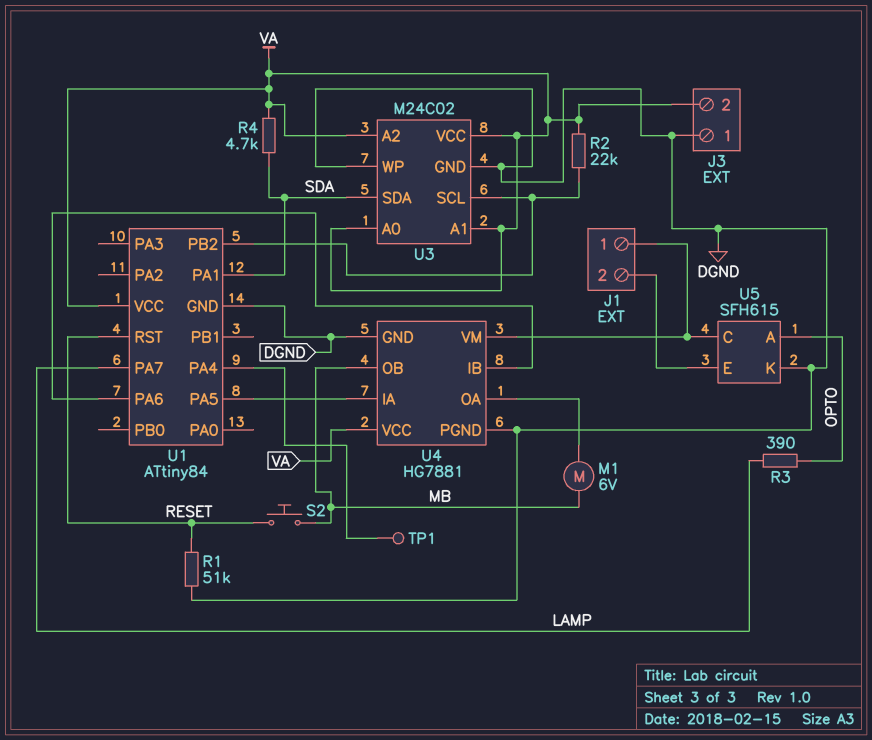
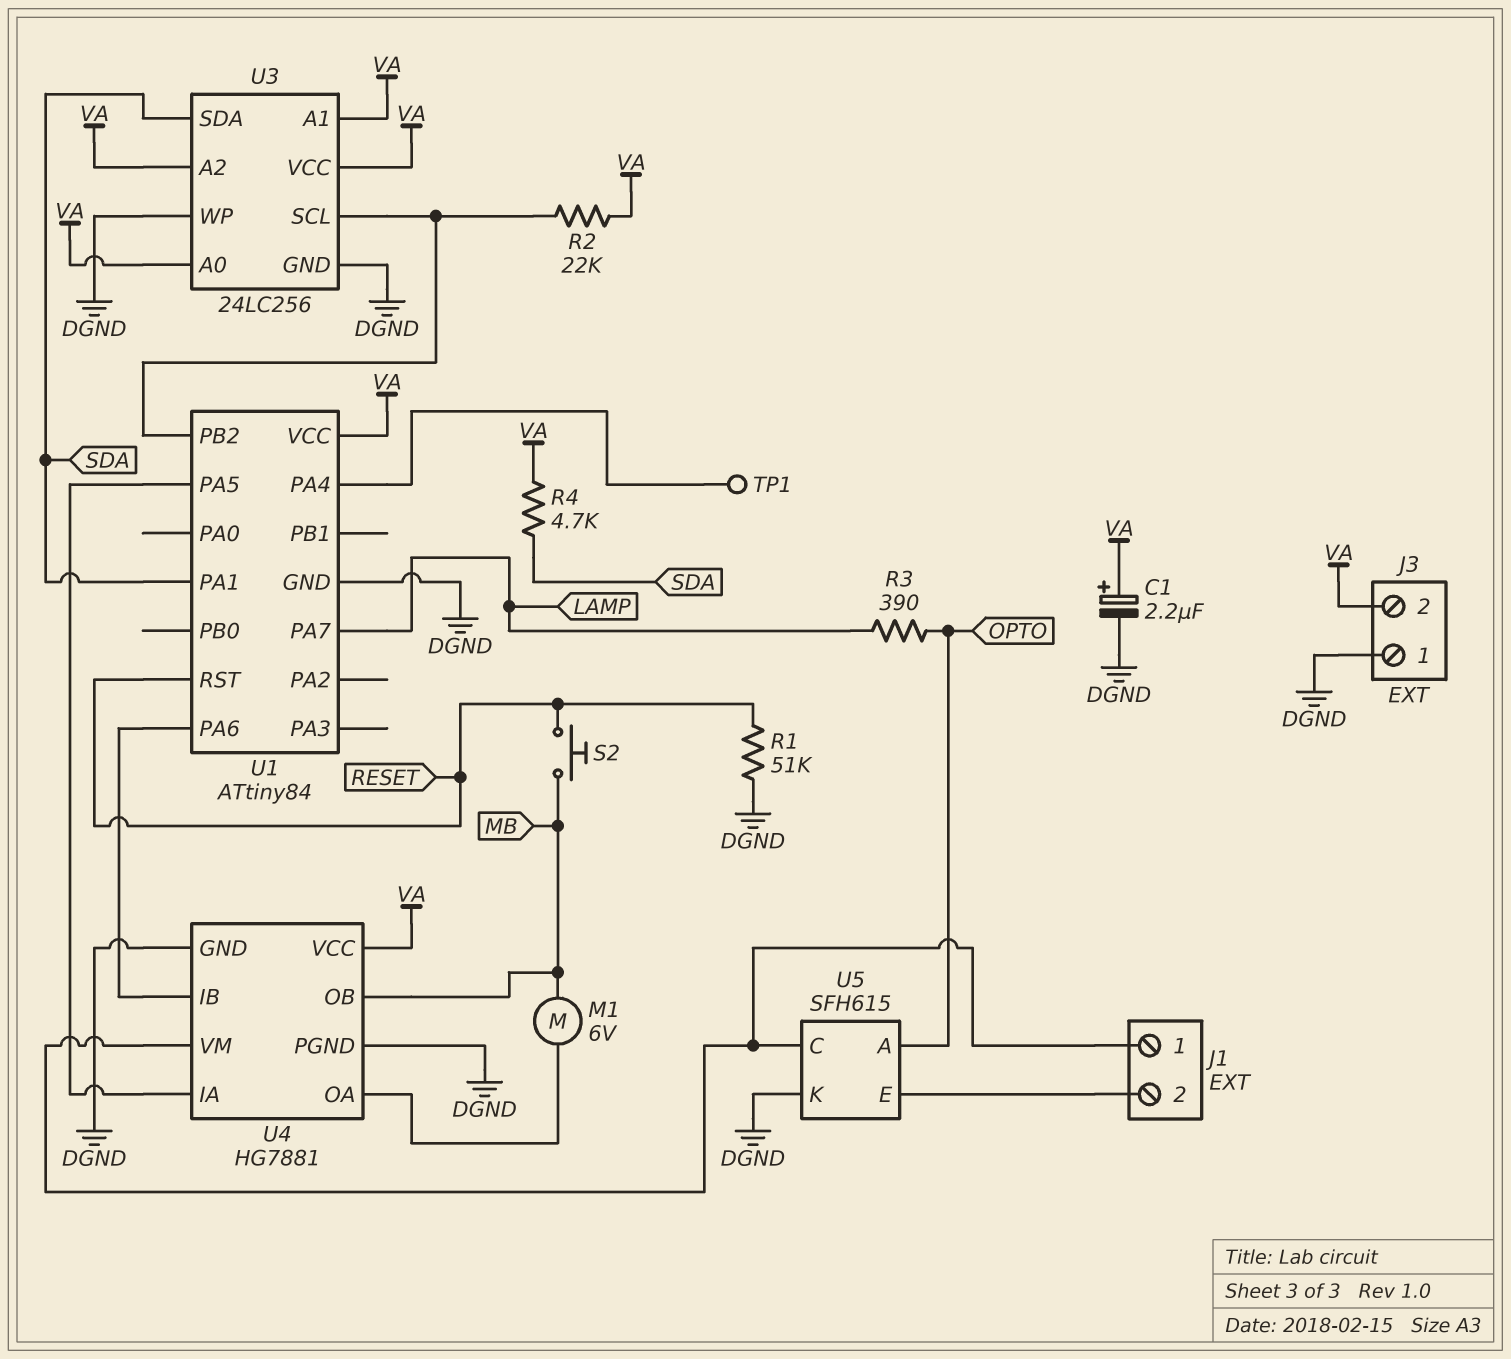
C1: none -> 2.2uF (plus VA, minus DGND)
U3: M24C02 -> 24LC256

